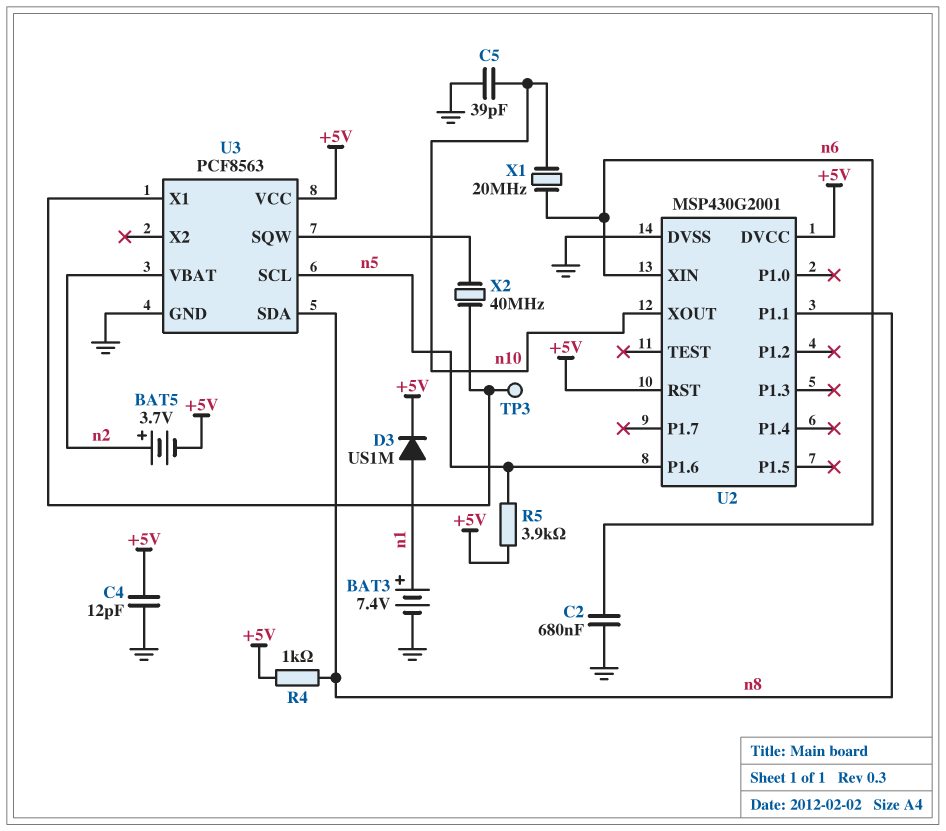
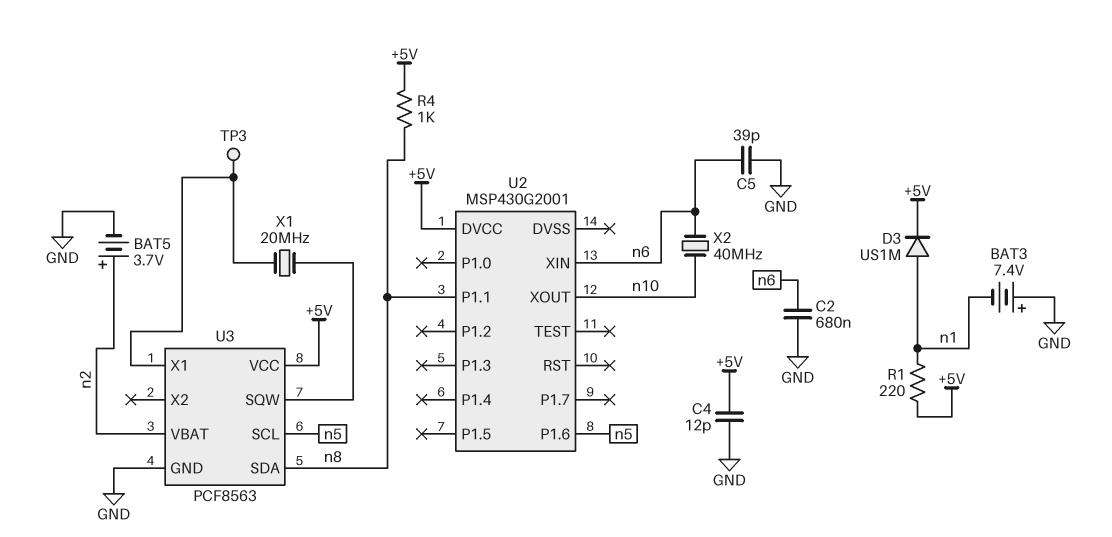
BAT3: 7.4V (plus n1, minus GND) -> 7.4V (plus GND, minus n1)
BAT5: 3.7V (plus n2, minus +5V) -> 3.7V (plus n2, minus GND)
C5: 39pF (GND, n10) -> 39pF (GND, n6)
R1: none -> 220 (+5V, n1)
R5: 3.9k (+5V, n5) -> none
U2 pin DVSS: GND -> none
U2 pin RST: +5V -> none
X1: 20MHz (n6, n10) -> 20MHz (U3/SQW, U3/X1)
X2: 40MHz (U3/SQW, U3/X1) -> 40MHz (n6, n10)

